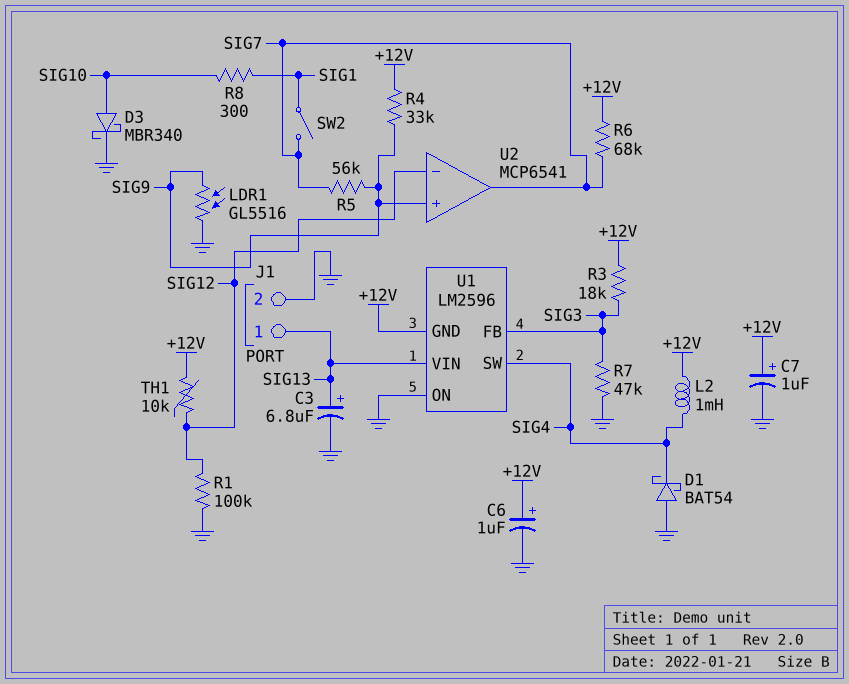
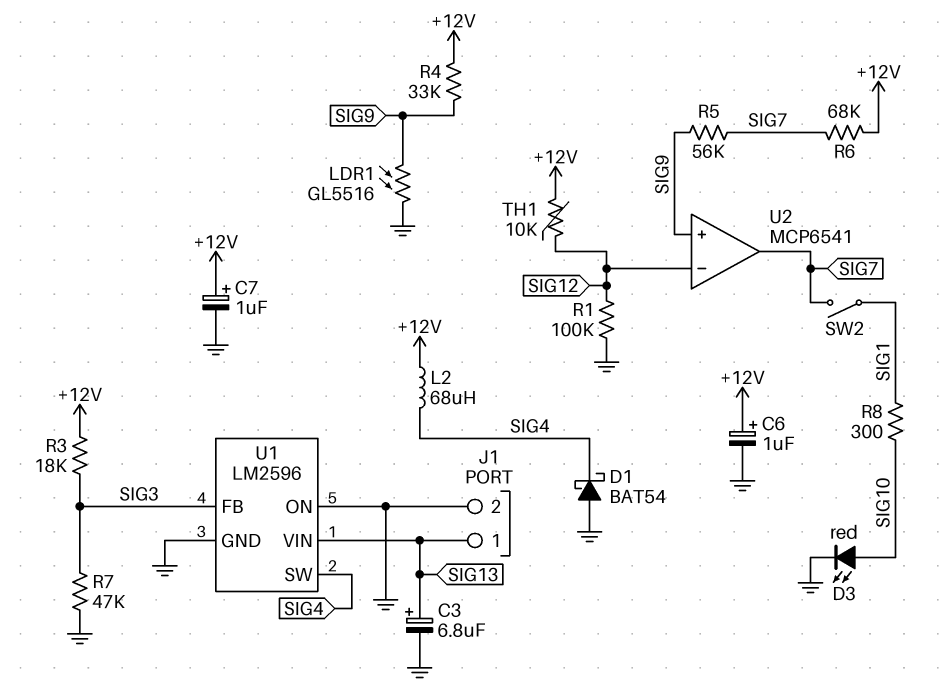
D3: schottky MBR340 (A SIG10, K GND) -> LED red (A SIG10, K GND)
L2: 1mH (+12V, SIG4) -> 68uH (+12V, SIG4)
U1 pin GND: +12V -> GND

